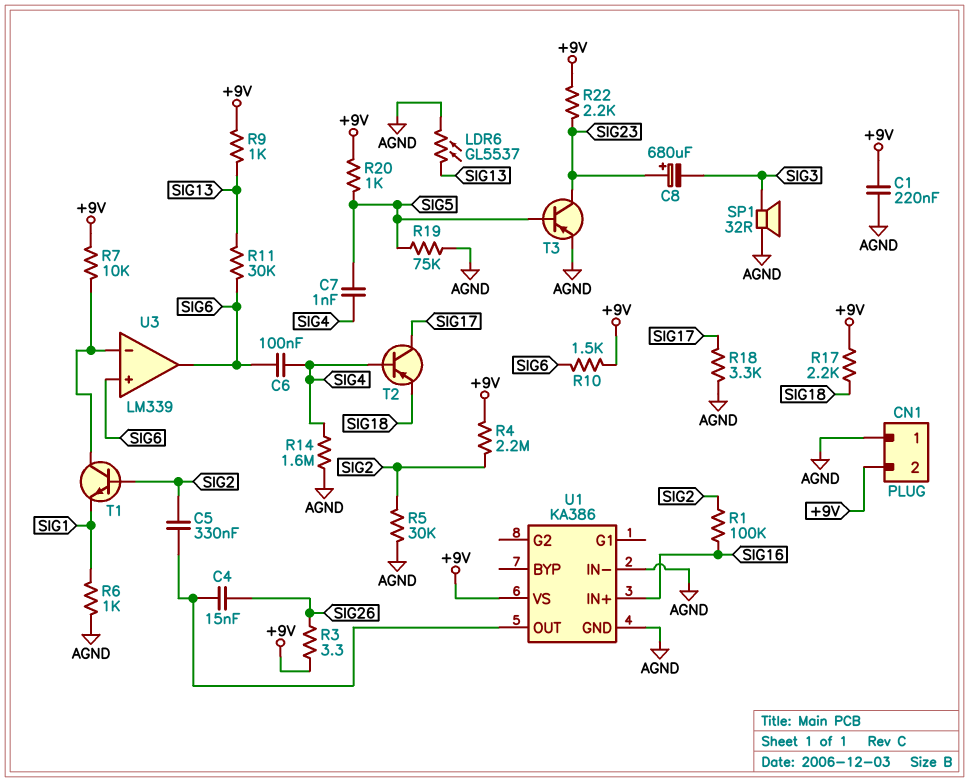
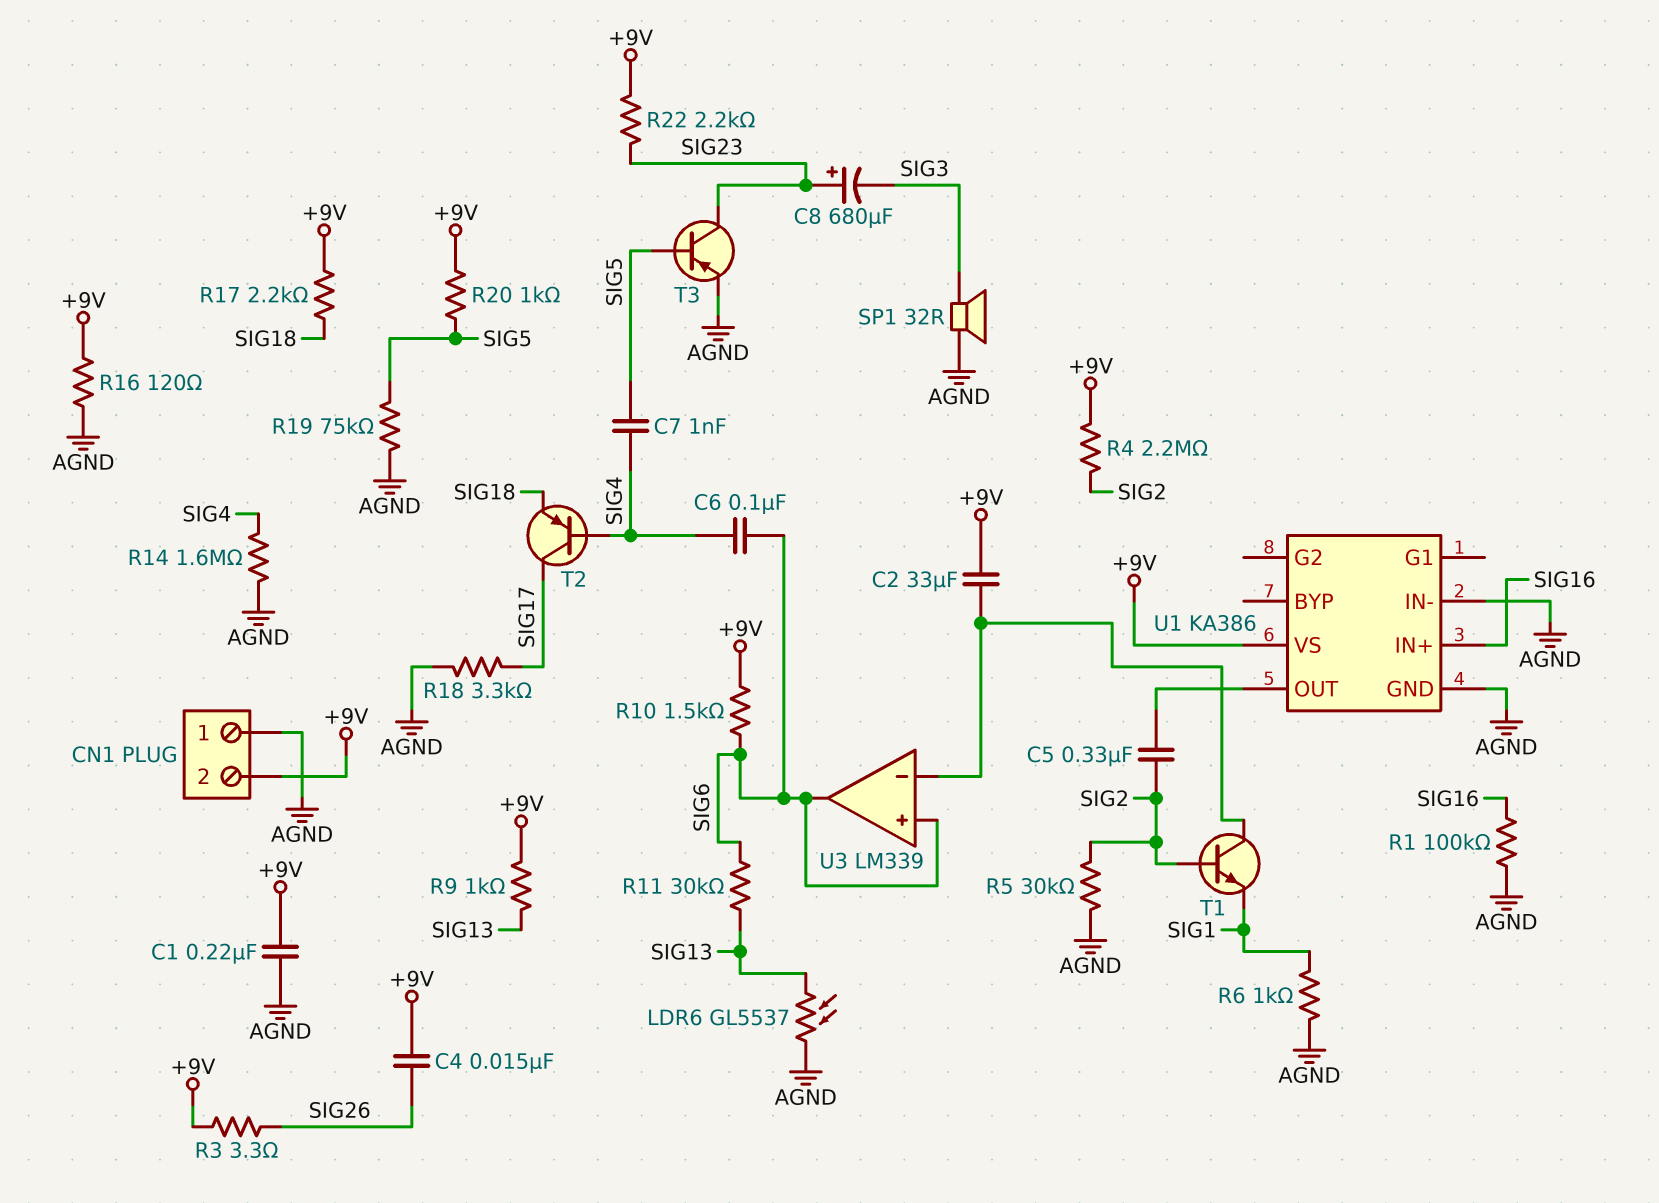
C2: none -> 33uF (+9V, U3/in-)
C4: 15nF (SIG26, U1/OUT) -> 15nF (+9V, SIG26)
R1: 100k (SIG2, SIG16) -> 100k (AGND, SIG16)
R7: 10k (+9V, U3/in-) -> none
R16: none -> 120 (+9V, AGND)

